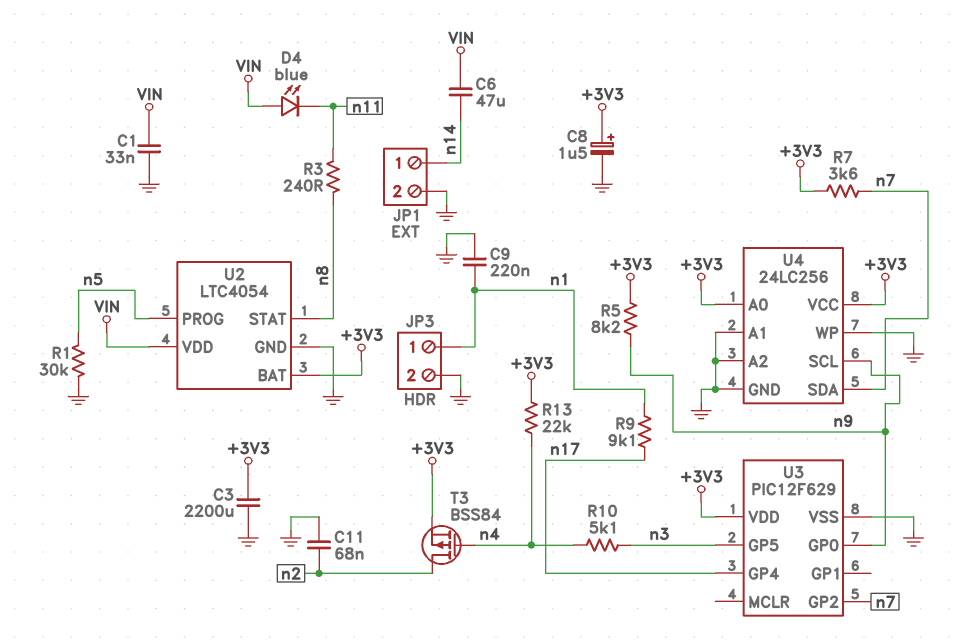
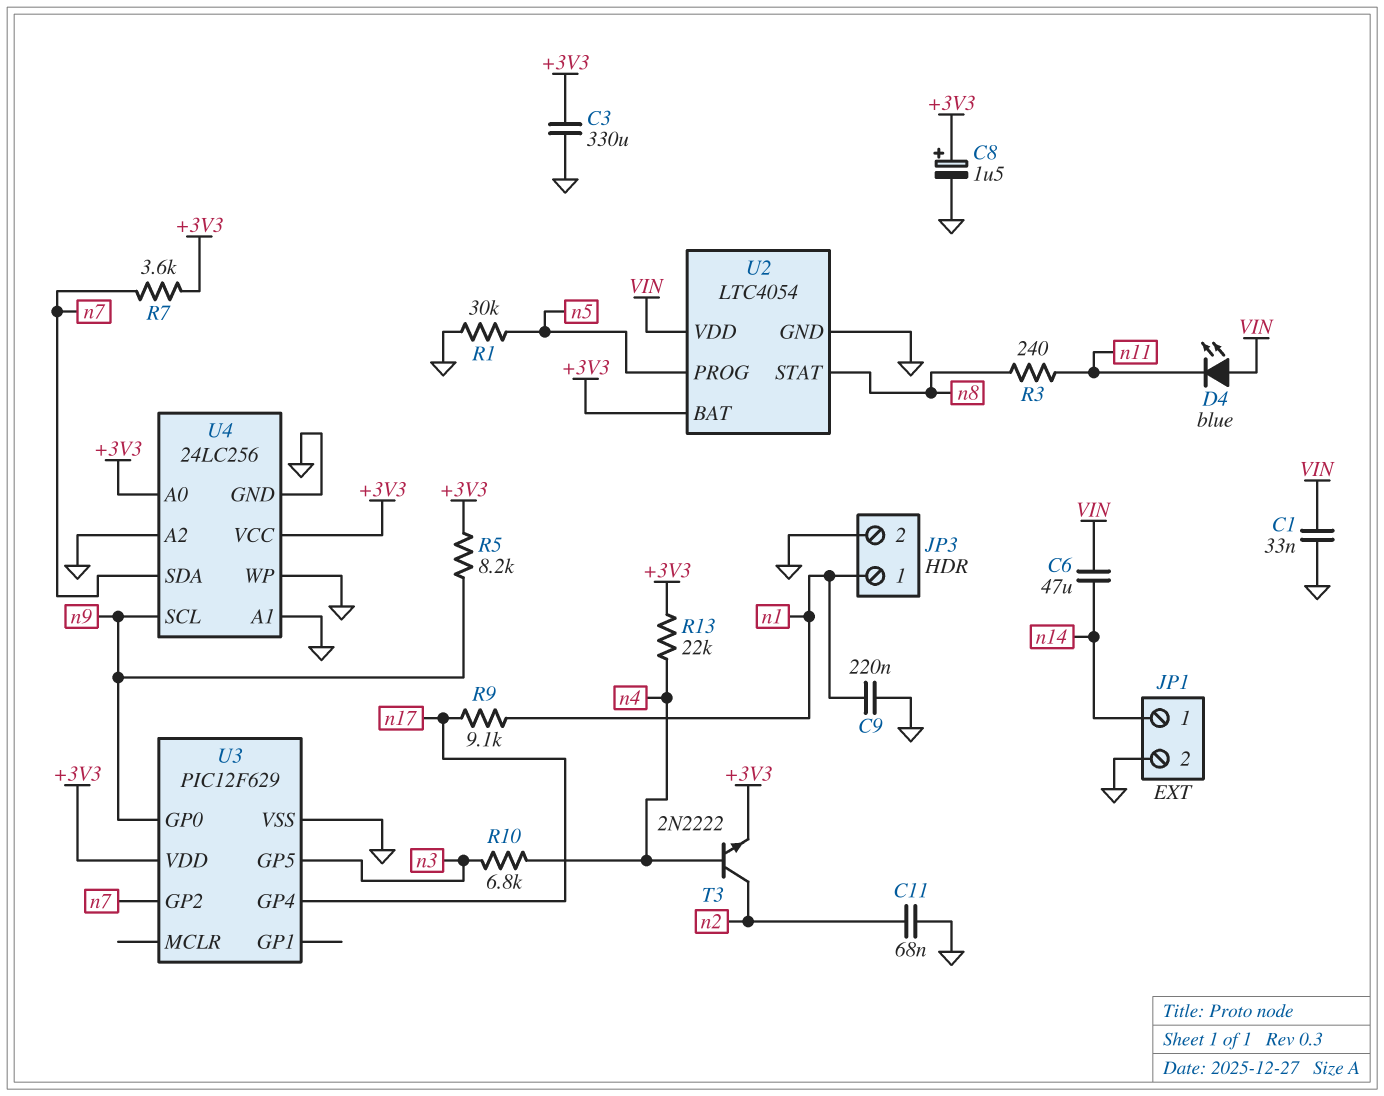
C3: 2200uF (+3V3, GND) -> 330uF (+3V3, GND)
R10: 5.1k (n3, n4) -> 6.8k (n3, n4)
T3: PMOS BSS84 (G n4, D n2, S +3V3) -> NPN 2N2222 (B n4, C n2, E +3V3)

